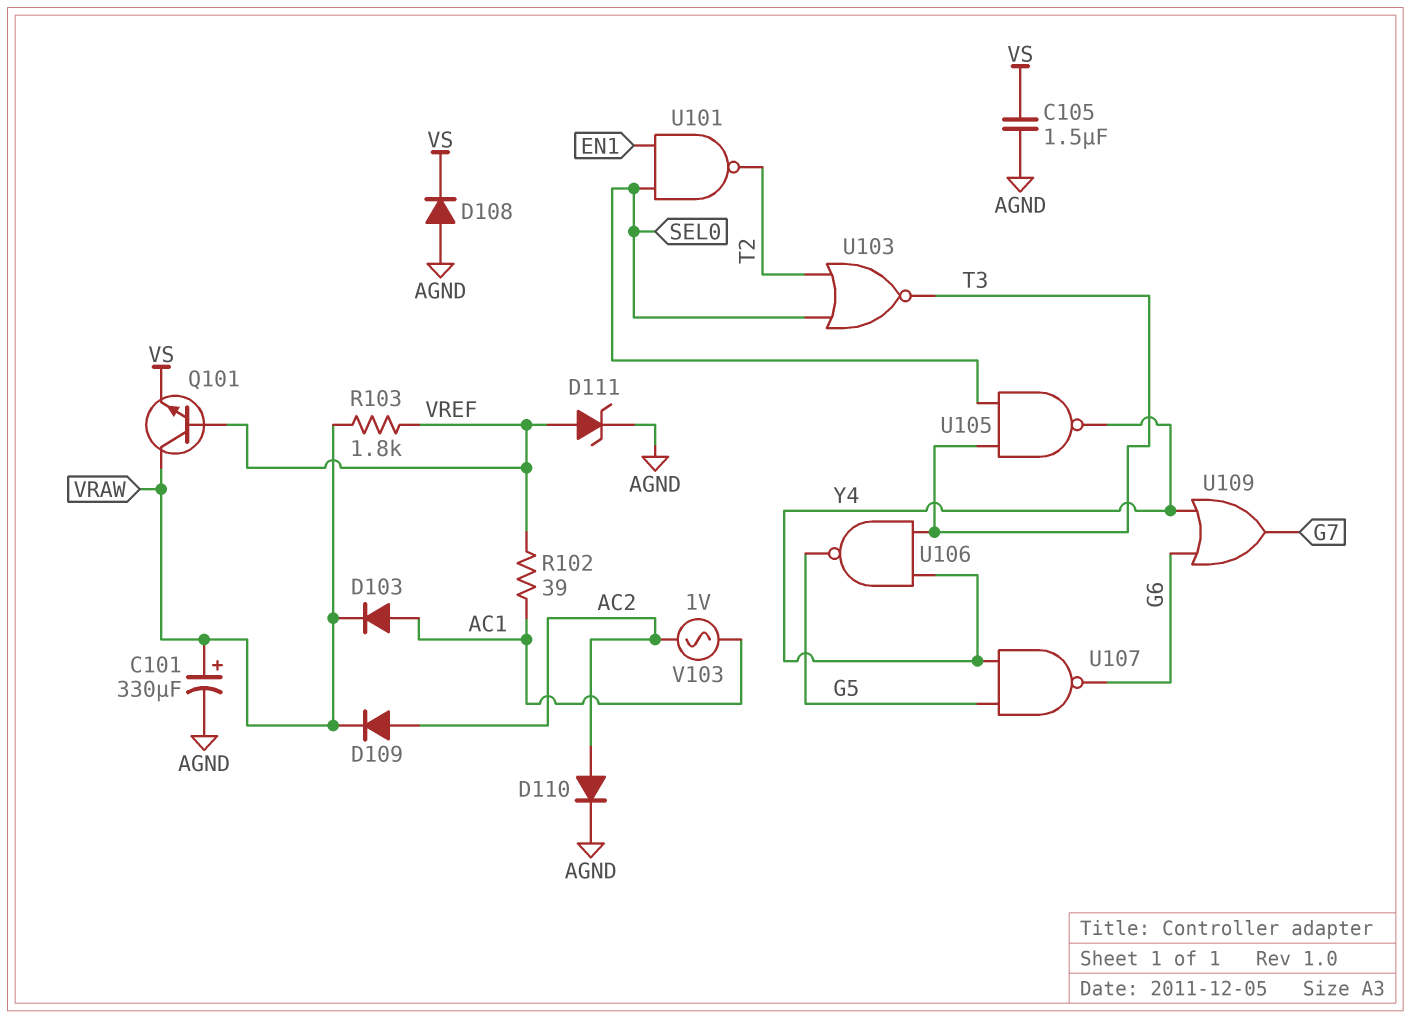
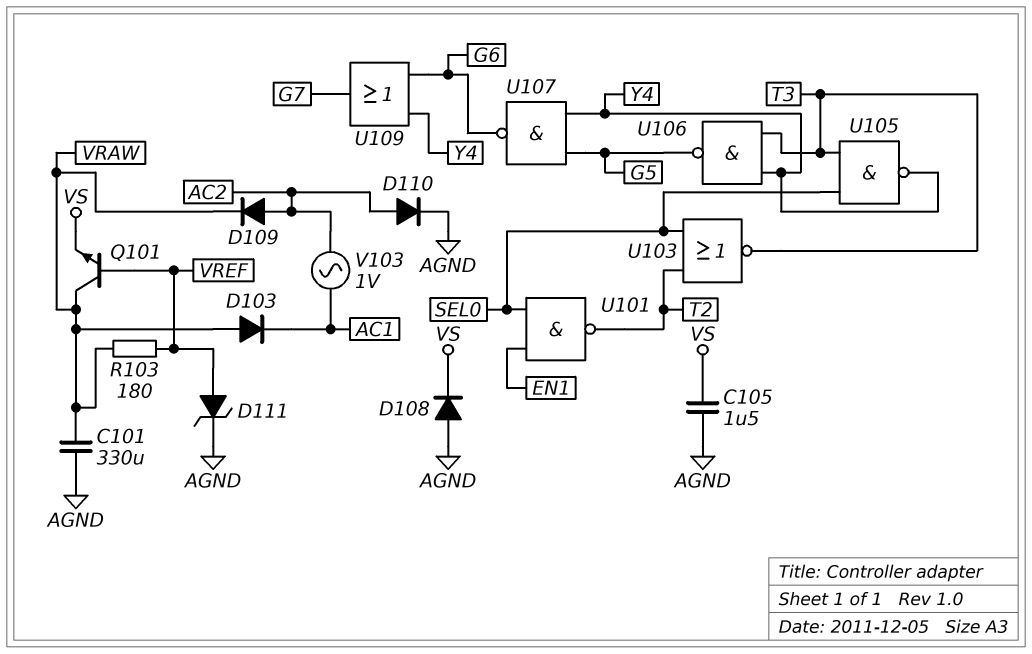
C101: 330uF (plus VRAW, minus AGND) -> 330uF (AGND, VRAW)
D103: diode (A AC1, K VRAW) -> diode (A VRAW, K AC1)
R102: 39 (AC1, VREF) -> none
R103: 1.8k (VRAW, VREF) -> 180 (VRAW, VREF)

